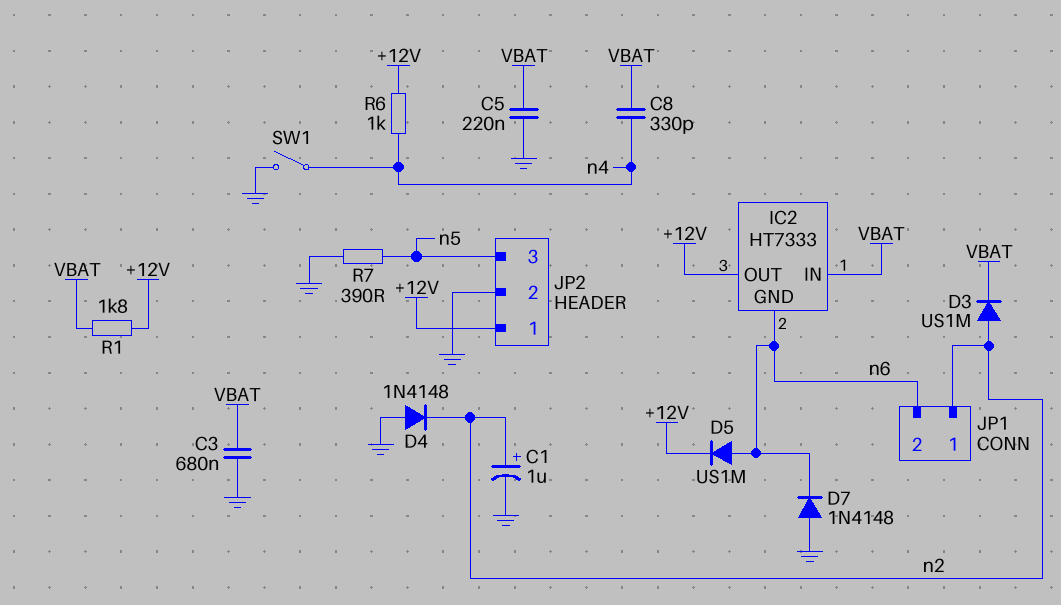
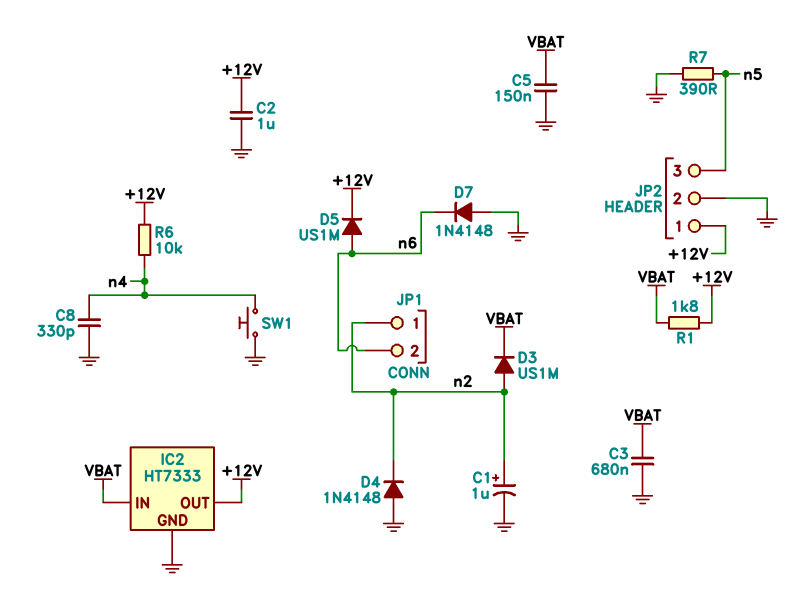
C2: none -> 1uF (+12V, GND)
C5: 220nF (GND, VBAT) -> 150nF (GND, VBAT)
C8: 330pF (VBAT, n4) -> 330pF (GND, n4)
IC2 pin GND: n6 -> GND
R6: 1k (+12V, n4) -> 10k (+12V, n4)
SW1: switch (GND, n4) -> button (GND, n4)

